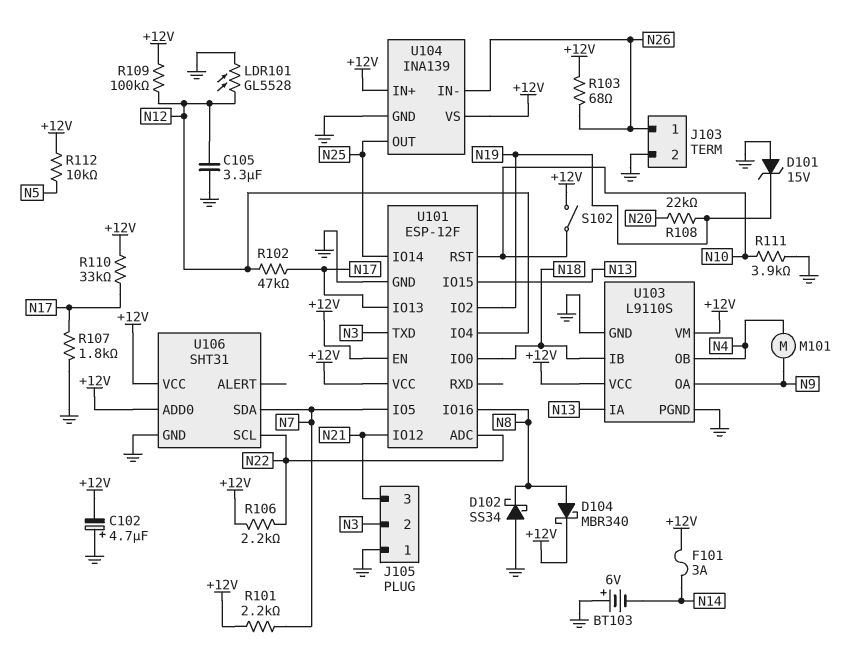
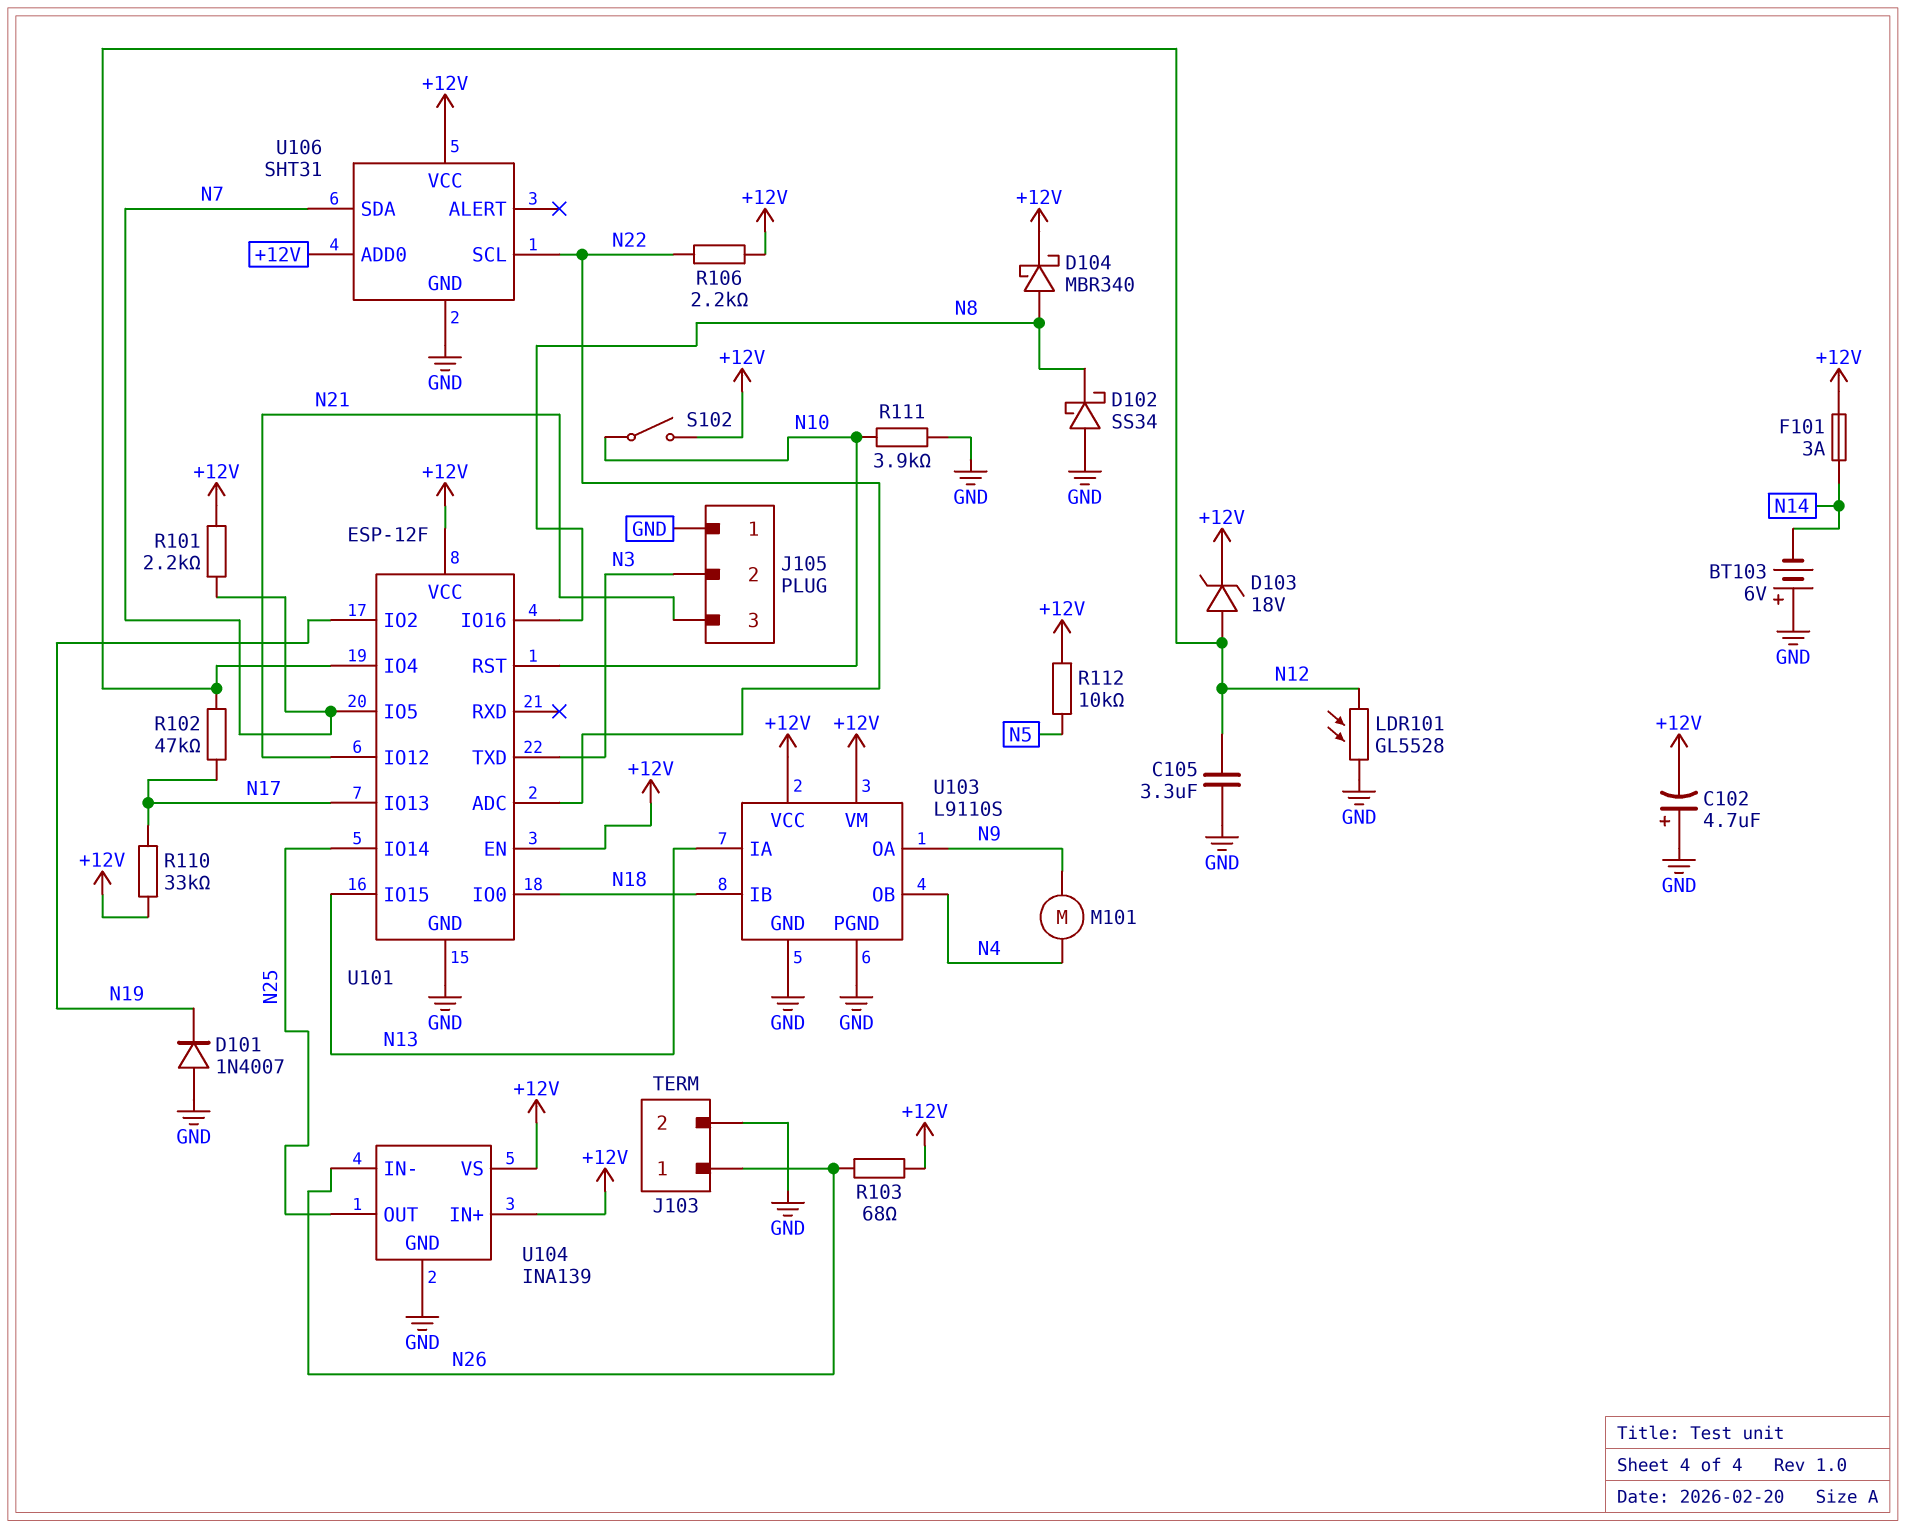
D101: zener 15V (A GND, K N19) -> diode 1N4007 (A GND, K N19)
D103: none -> zener 18V (A N12, K +12V)
R107: 1.8k (GND, N17) -> none
R108: 22k (N19, N20) -> none
R109: 100k (+12V, N12) -> none

